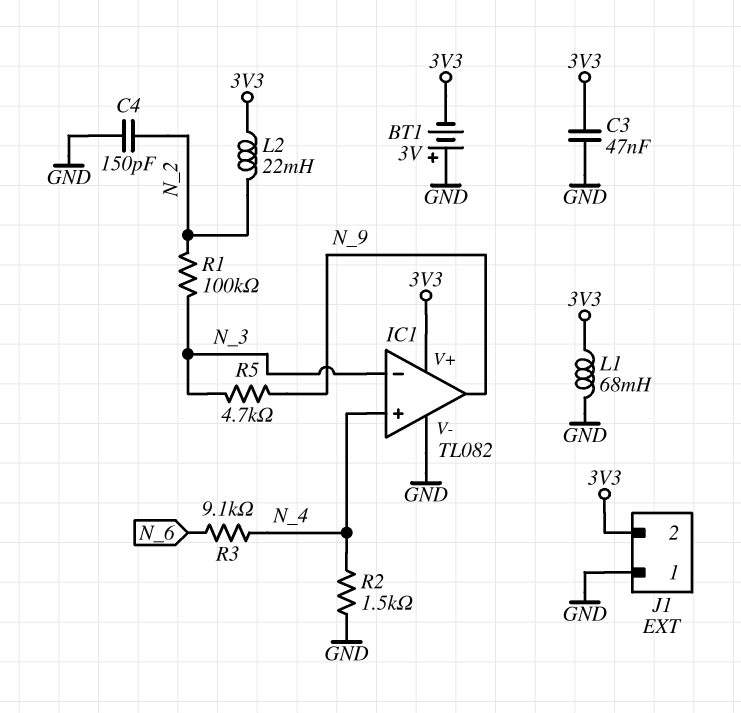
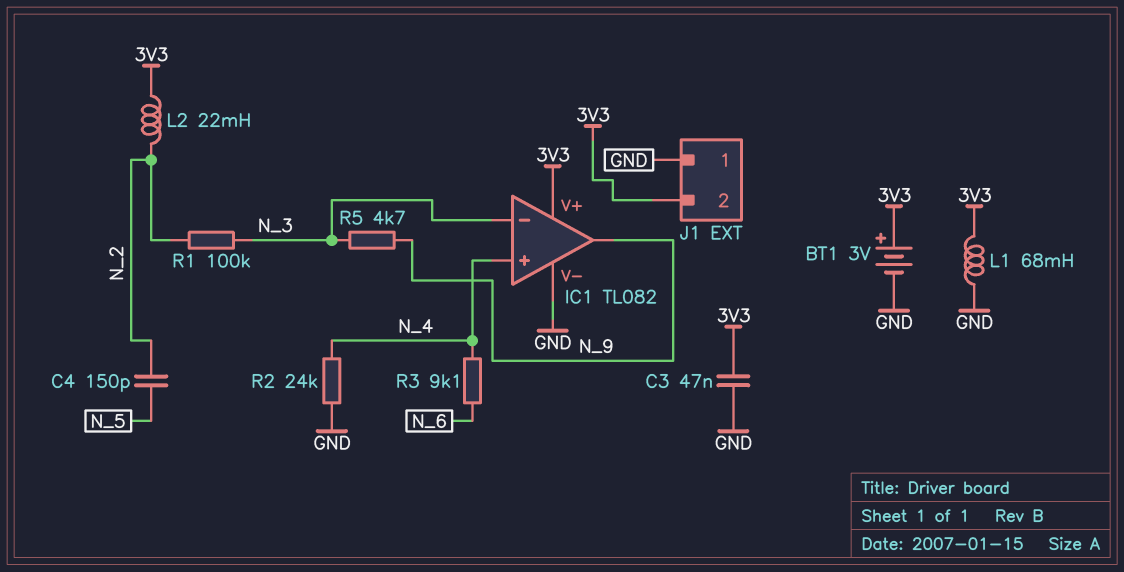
BT1: 3V (plus GND, minus 3V3) -> 3V (plus 3V3, minus GND)
C4: 150pF (GND, N_2) -> 150pF (N_2, N_5)
R2: 1.5k (GND, N_4) -> 24k (GND, N_4)

